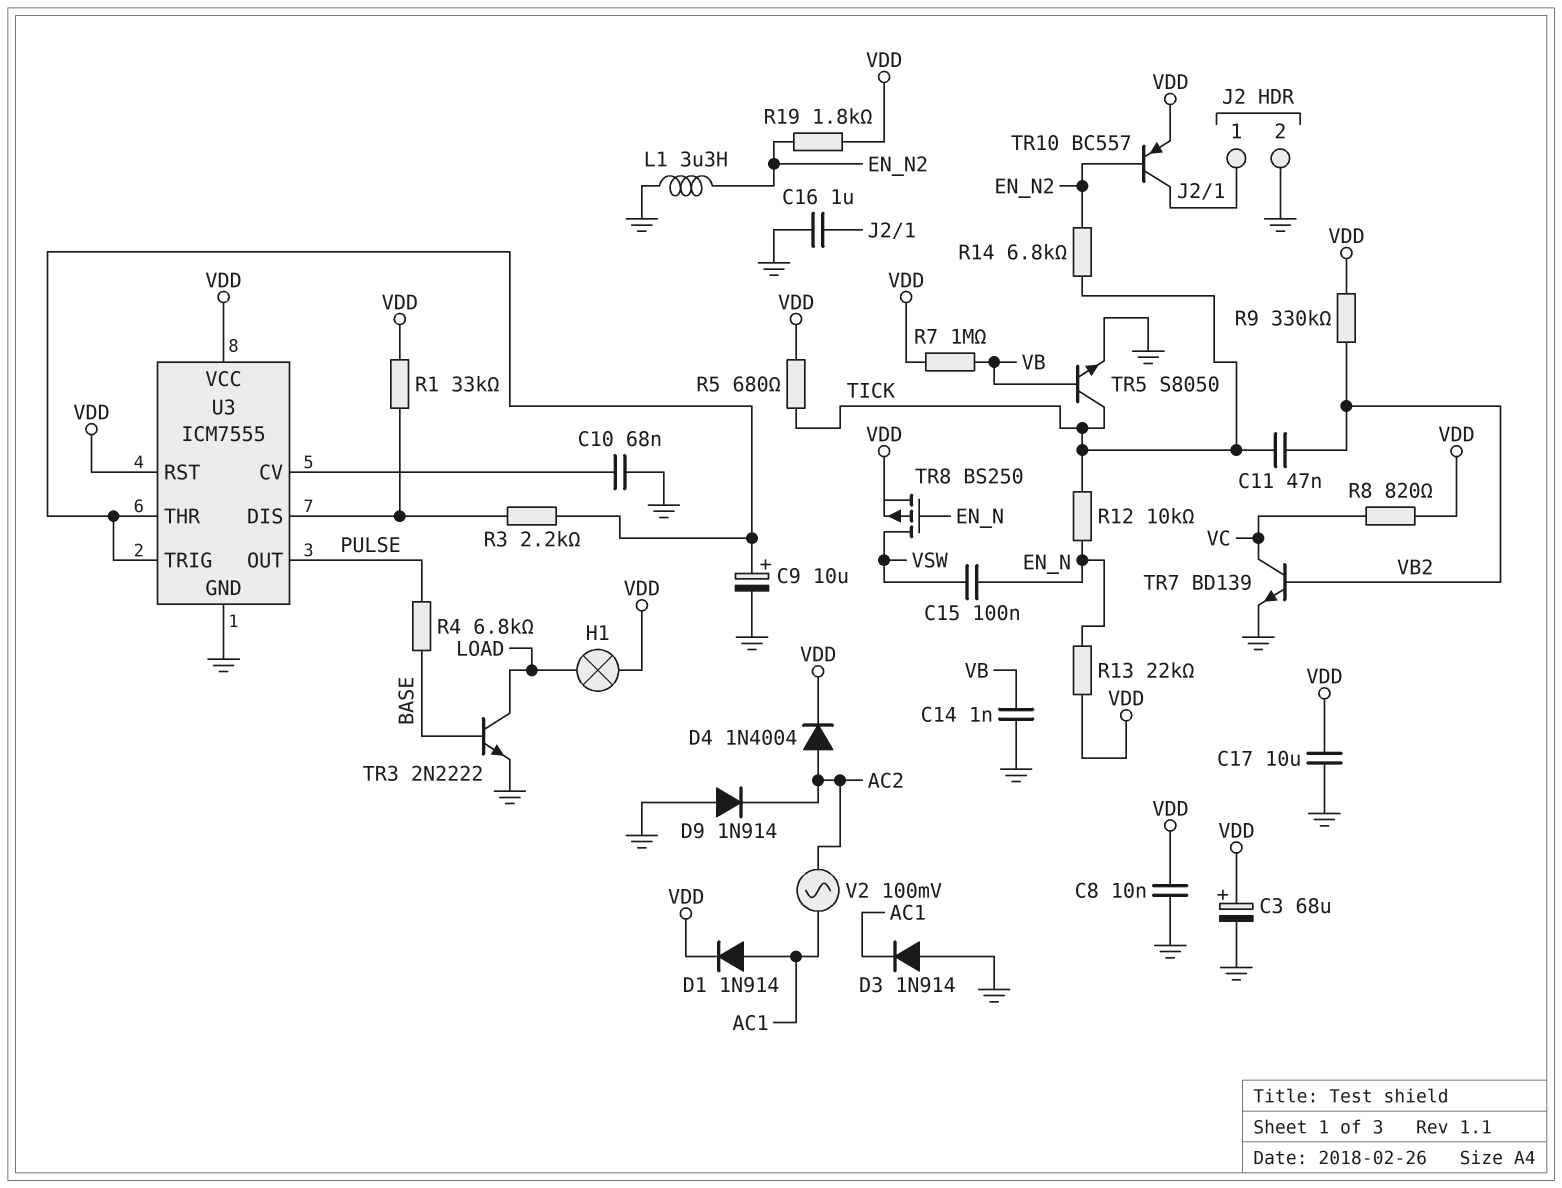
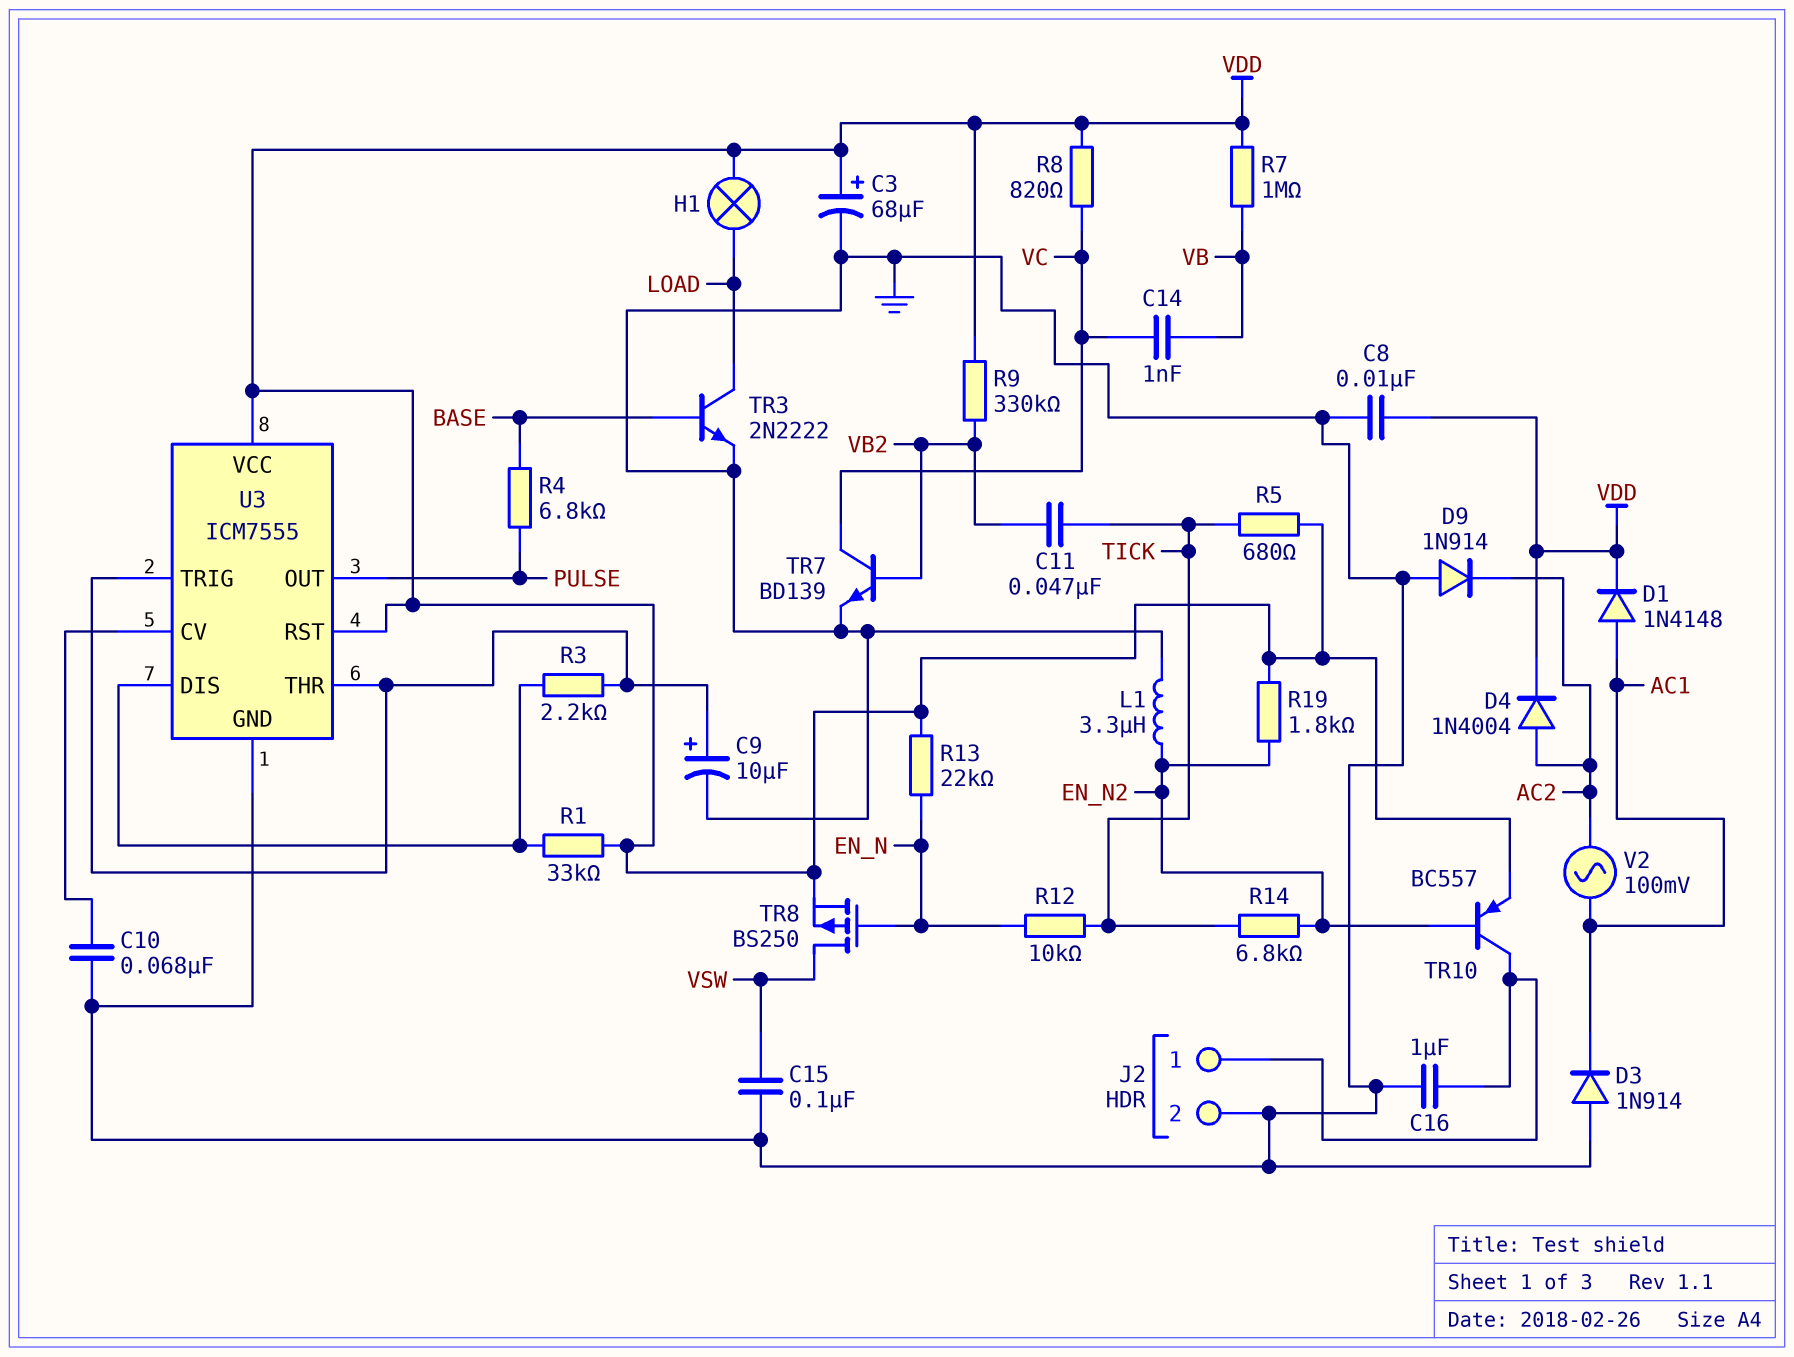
C14: 1nF (GND, VB) -> 1nF (VB, VC)
C15: 100nF (EN_N, VSW) -> 100nF (GND, VSW)
C17: 10uF (GND, VDD) -> none
D1: diode 1N914 (A AC1, K VDD) -> diode 1N4148 (A AC1, K VDD)
TR5: NPN S8050 (B VB, C TICK, E GND) -> none

